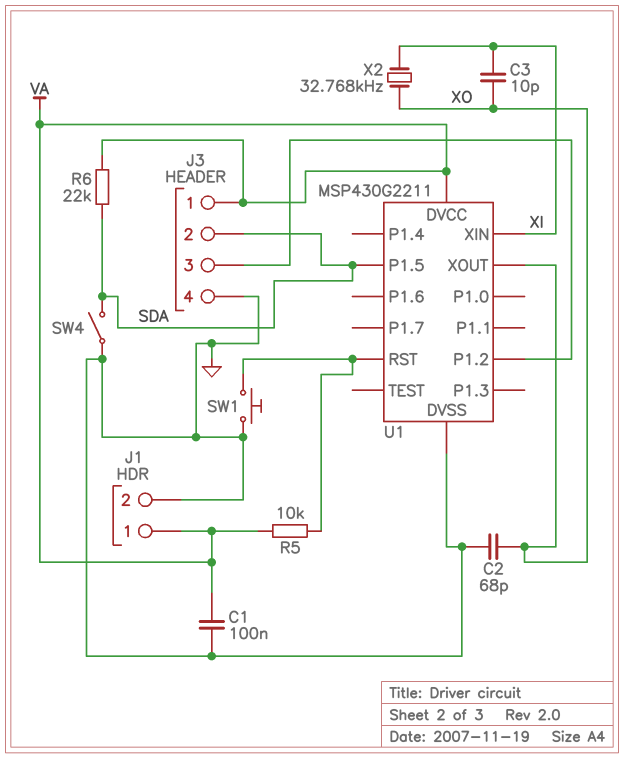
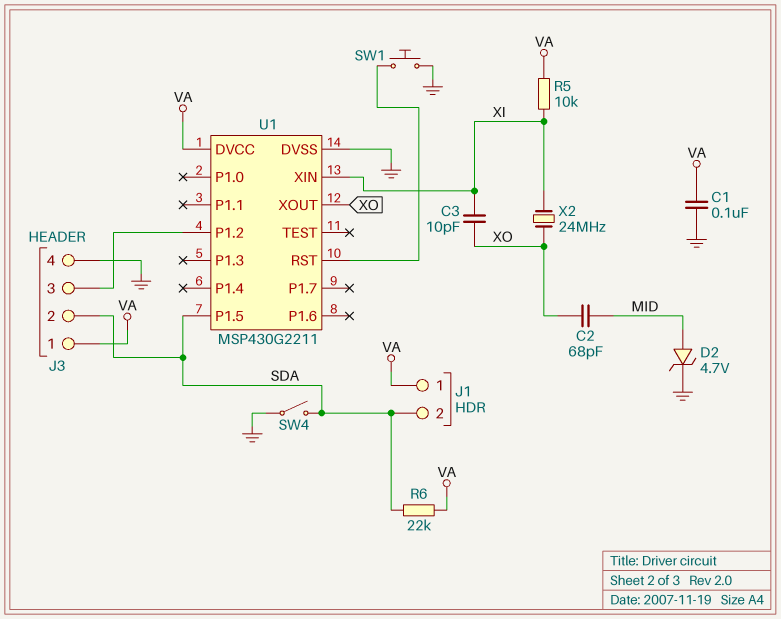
C2: 68pF (GND, XO) -> 68pF (MID, XO)
D2: none -> zener 4.7V (A MID, K GND)
J1 pin 2: GND -> SDA
R5: 10k (U1/RST, VA) -> 10k (VA, XI)
X2: 32.768kHz (XI, XO) -> 24MHz (XI, XO)

